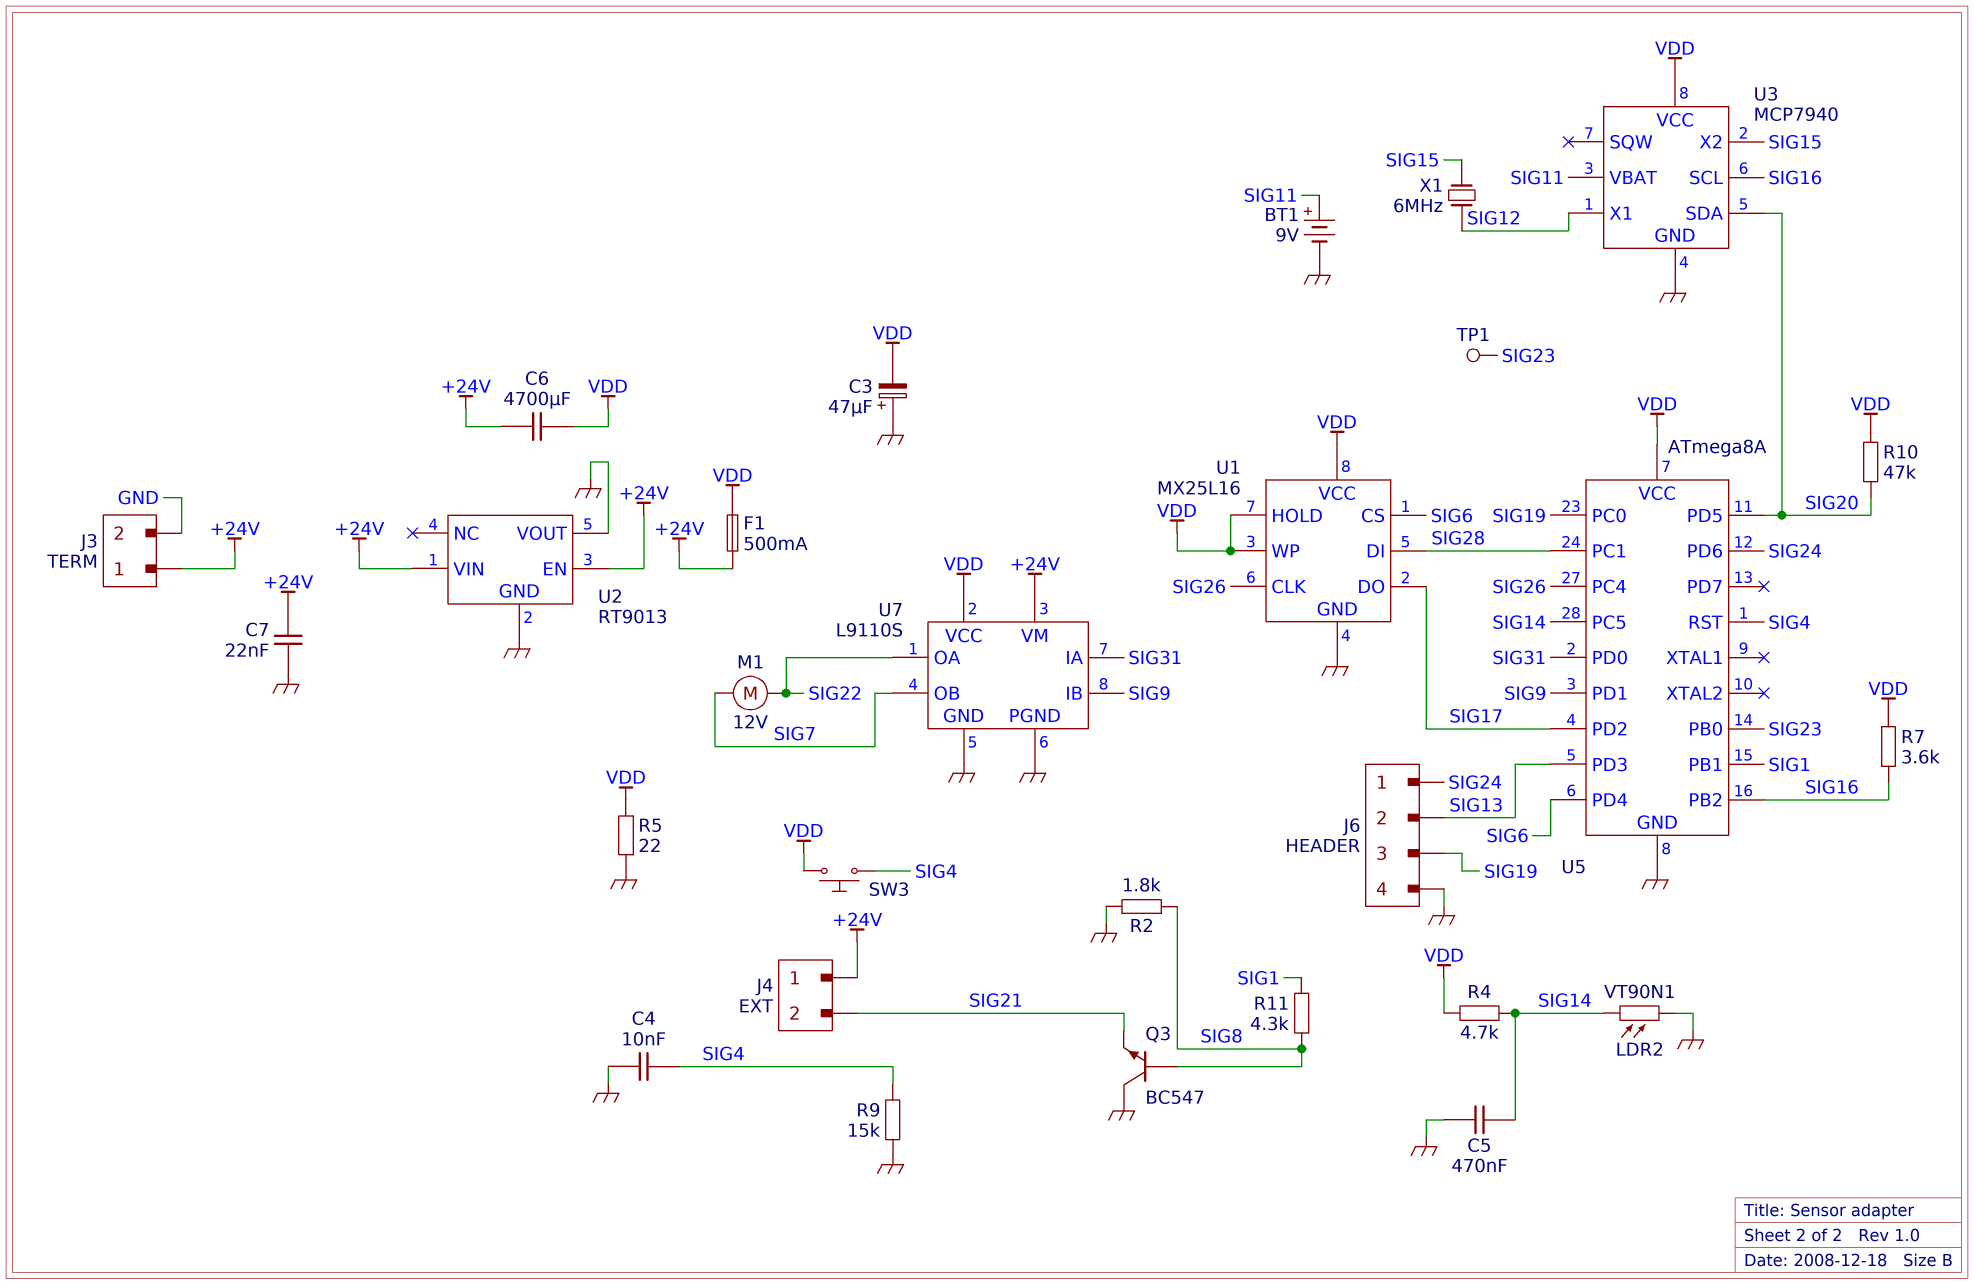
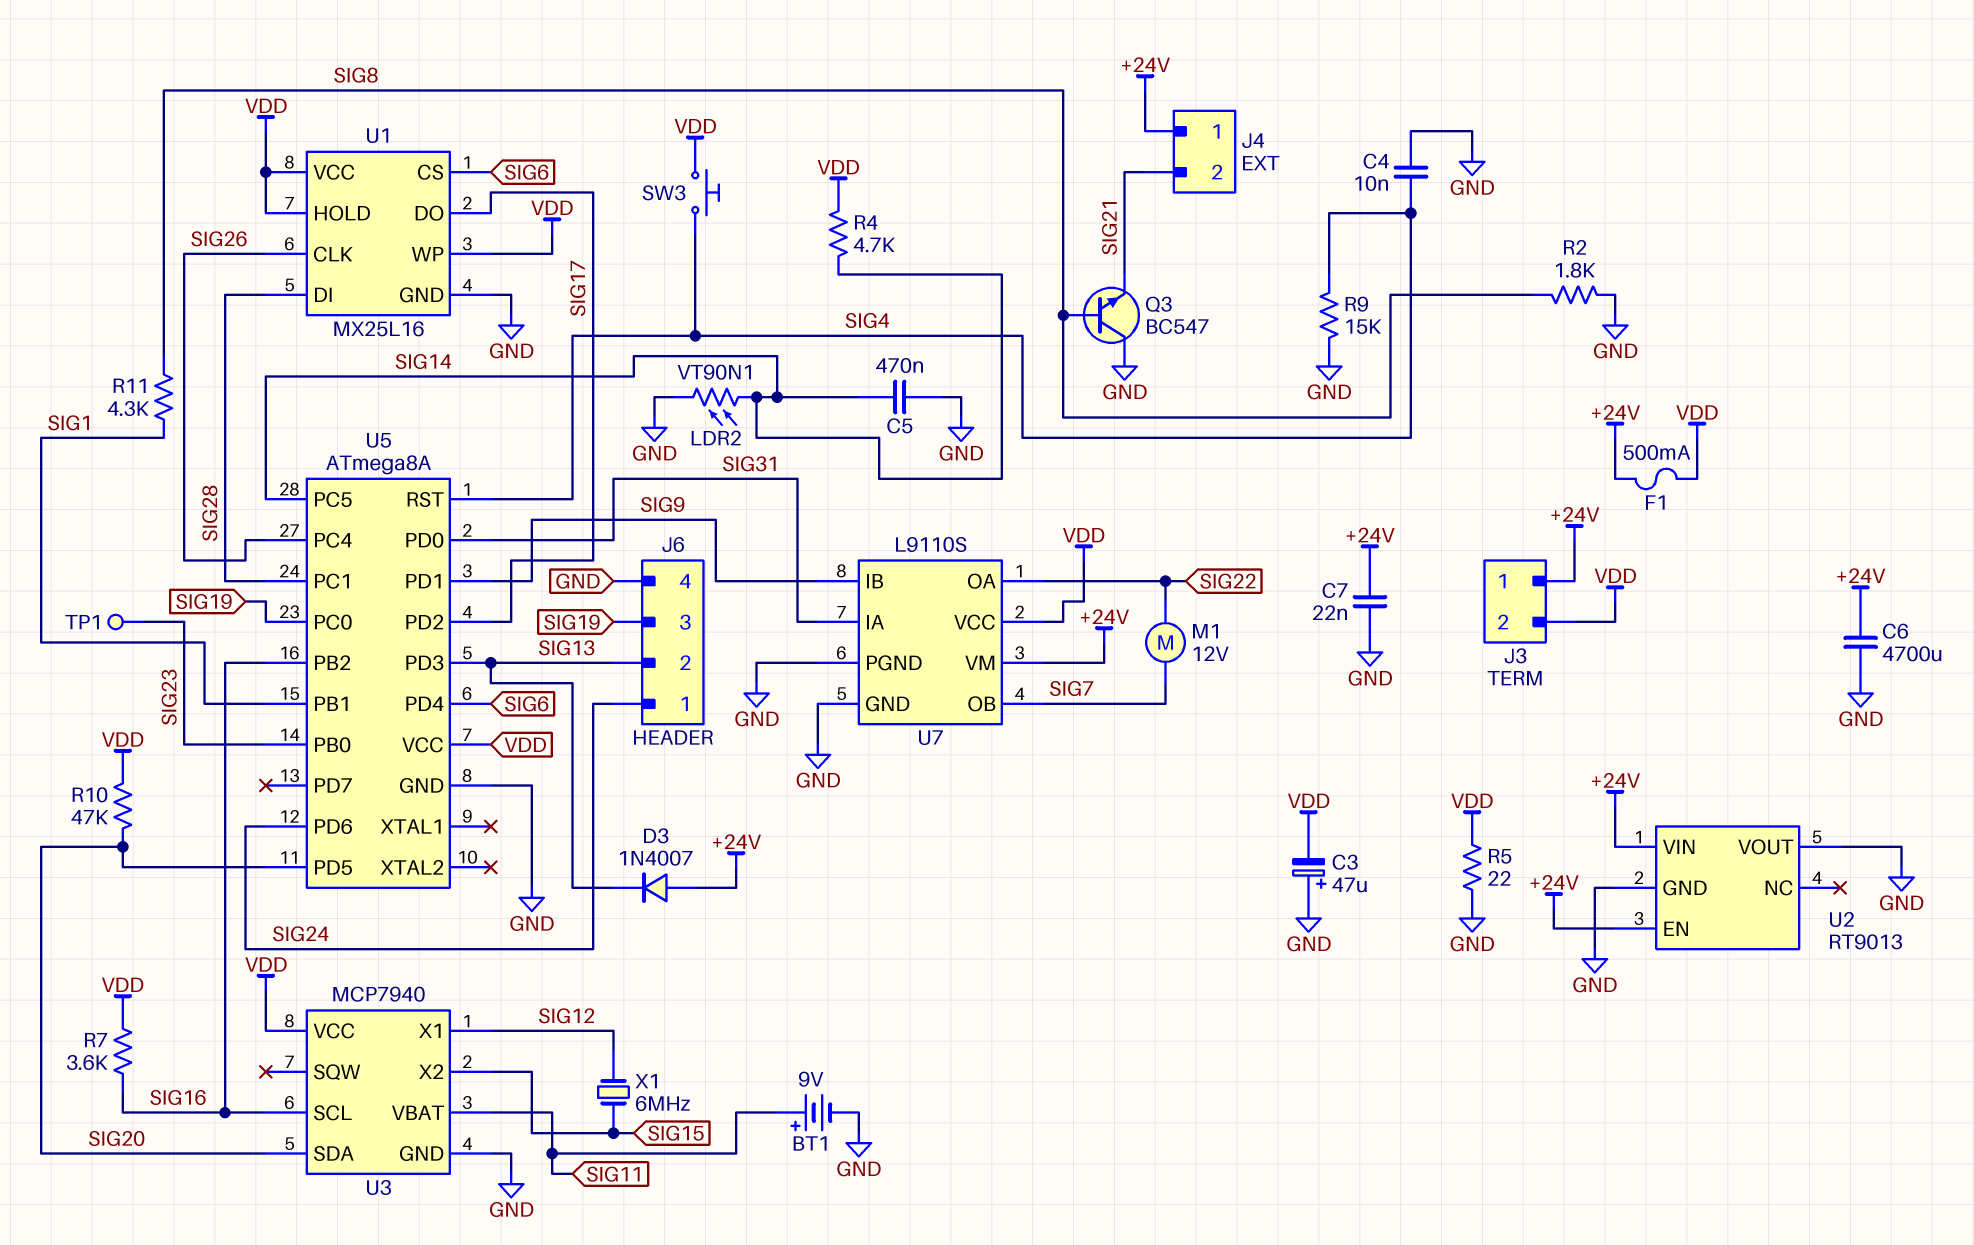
C6: 4700uF (+24V, VDD) -> 4700uF (+24V, GND)
D3: none -> diode 1N4007 (A +24V, K SIG13)
J3 pin 2: GND -> VDD

